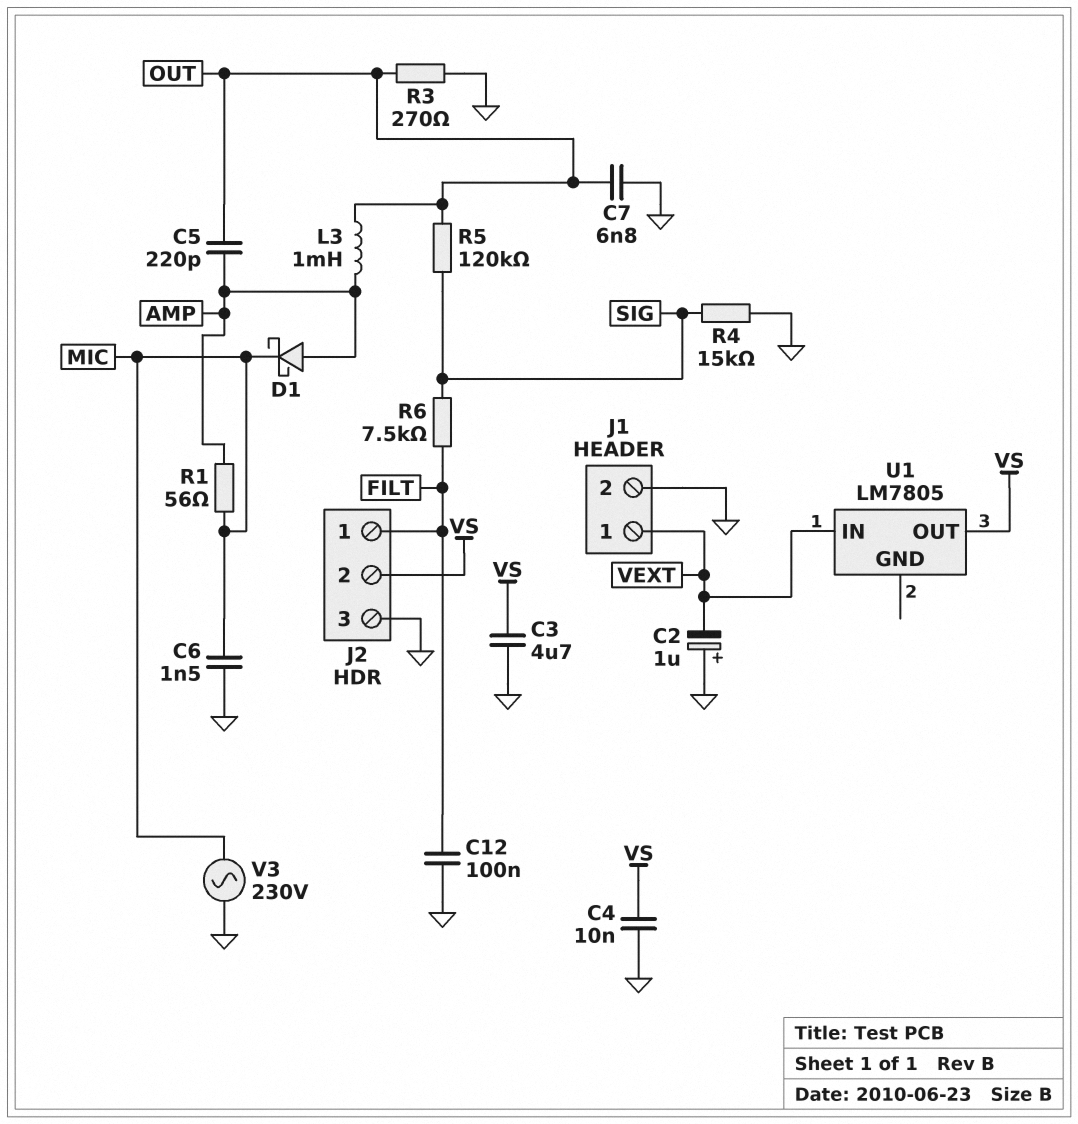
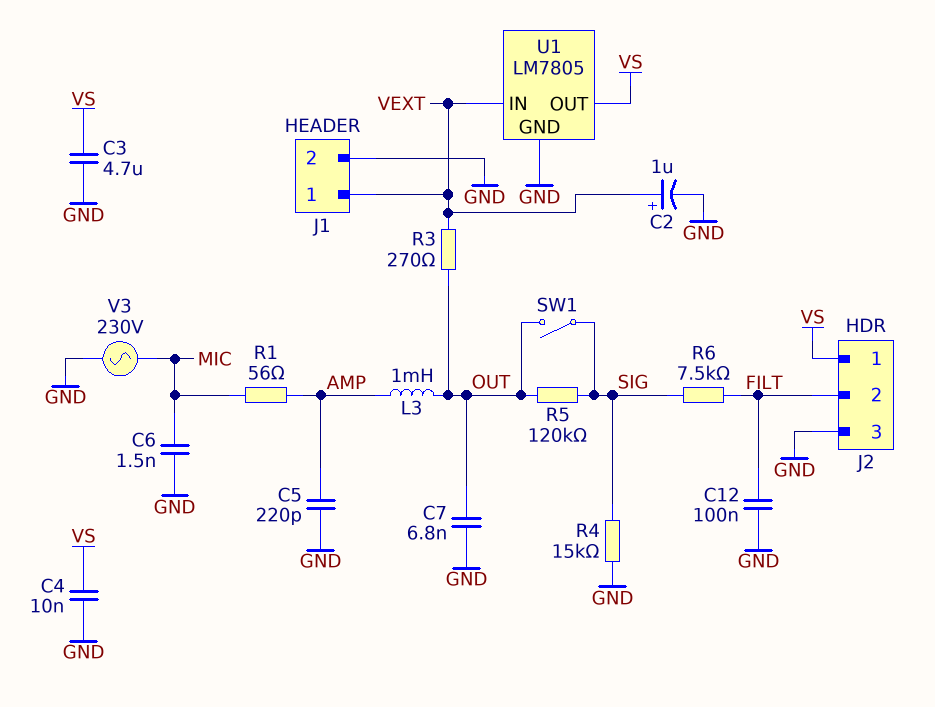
C2: 1uF (plus GND, minus VEXT) -> 1uF (plus VEXT, minus GND)
C5: 220pF (AMP, OUT) -> 220pF (AMP, GND)
D1: schottky (A AMP, K MIC) -> none
J2 pin 1: FILT -> VS
J2 pin 2: VS -> FILT
R3: 270 (GND, OUT) -> 270 (OUT, VEXT)
SW1: none -> switch (OUT, SIG)
U1 pin GND: none -> GND

